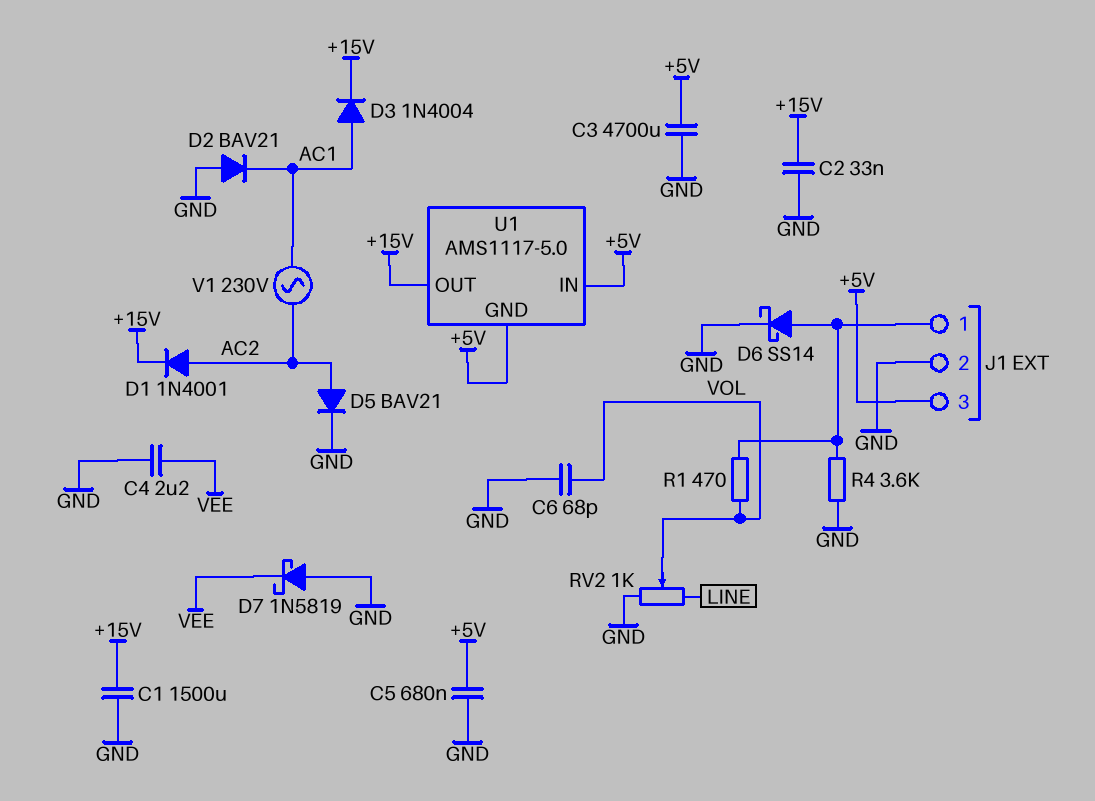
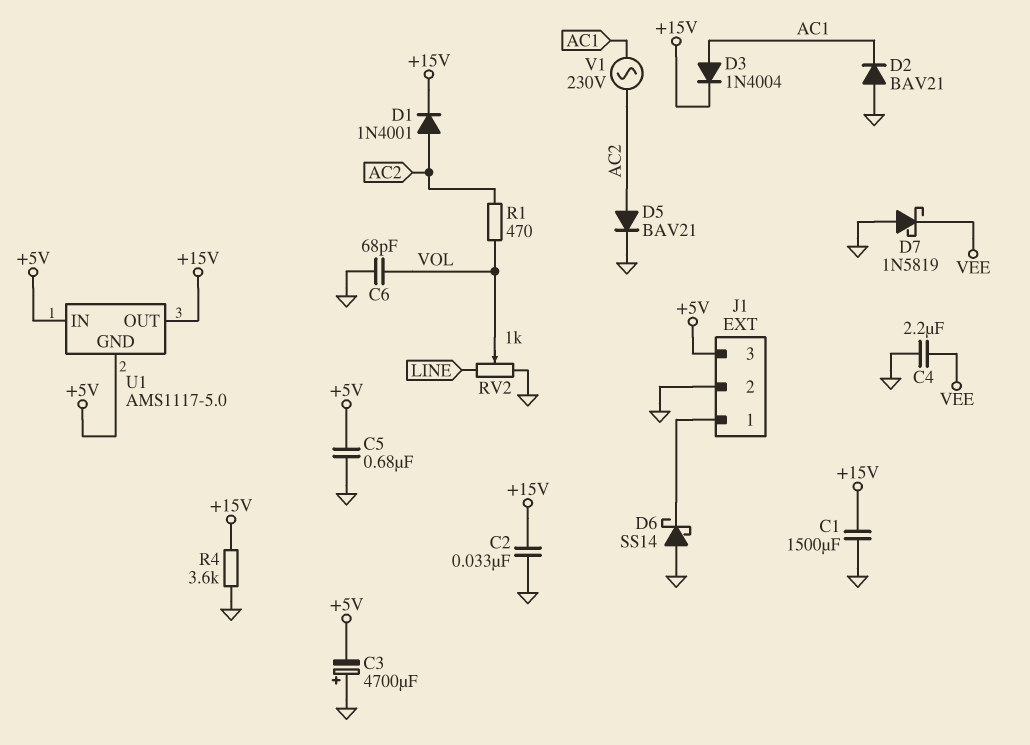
C3: 4700uF (+5V, GND) -> 4700uF (plus GND, minus +5V)
D6: schottky SS14 (A J1/1, K GND) -> schottky SS14 (A GND, K J1/1)
R1: 470 (J1/1, VOL) -> 470 (AC2, VOL)
R4: 3.6k (GND, J1/1) -> 3.6k (+15V, GND)

